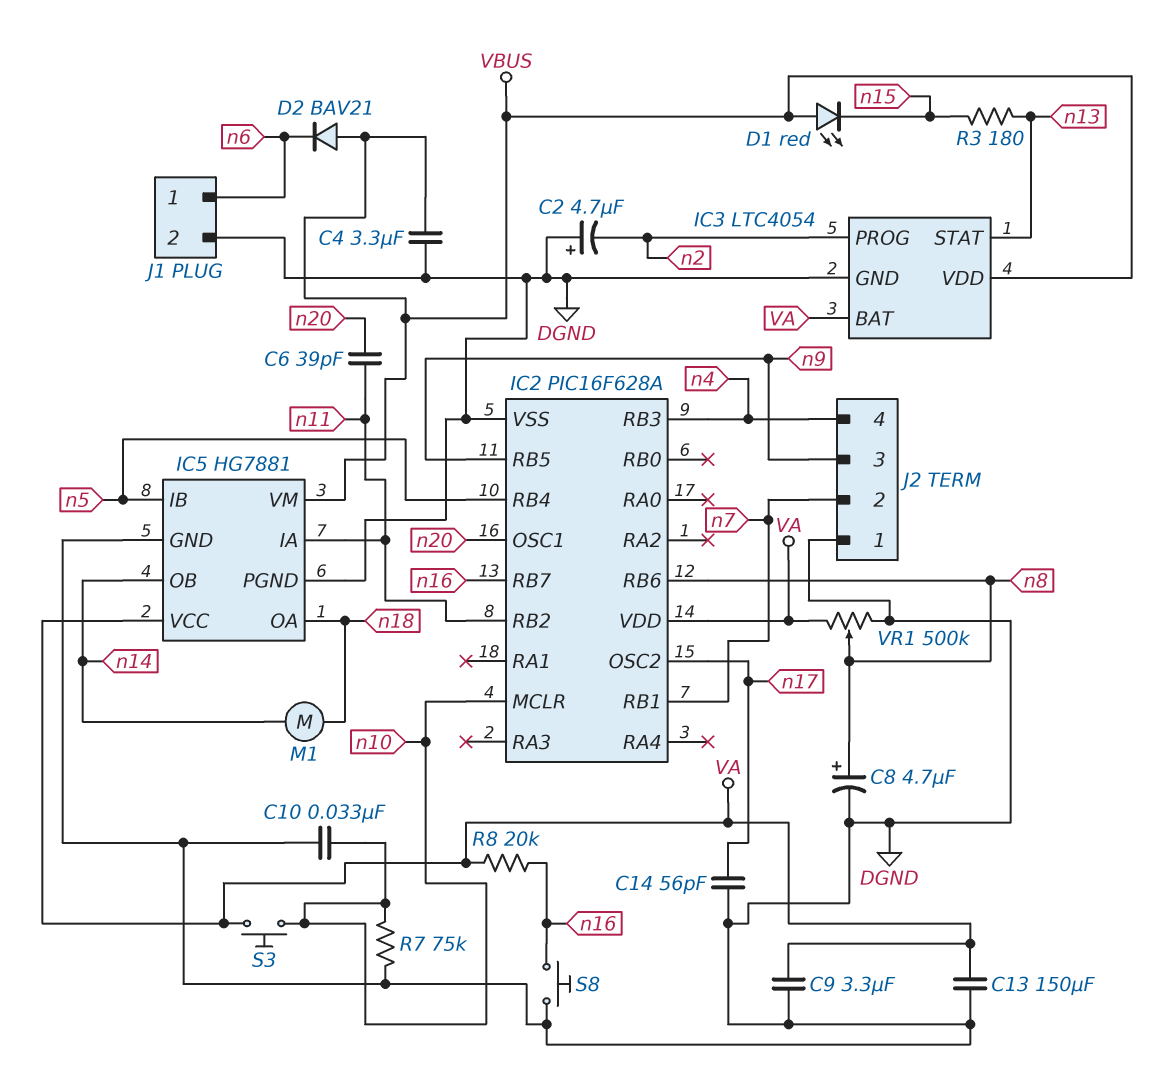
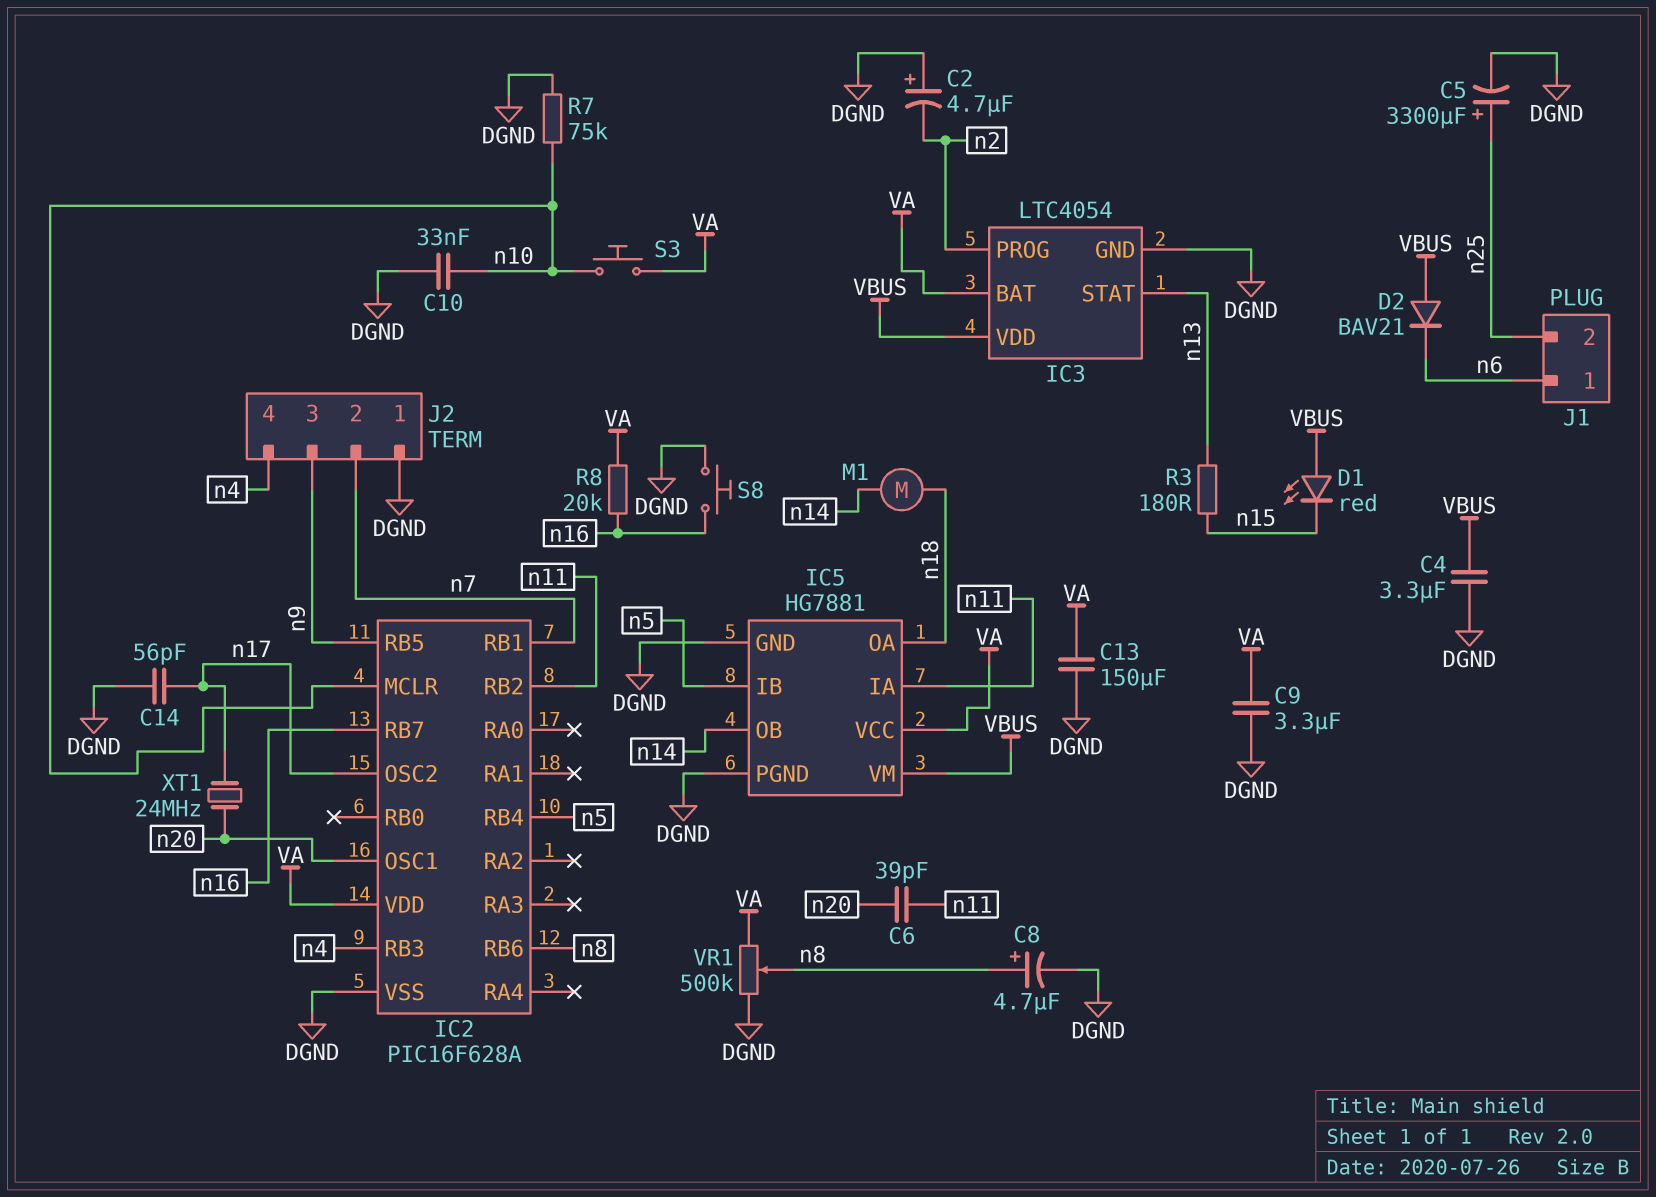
C5: none -> 3300uF (plus n25, minus DGND)
J1 pin 2: DGND -> n25
XT1: none -> 24MHz (n17, n20)

